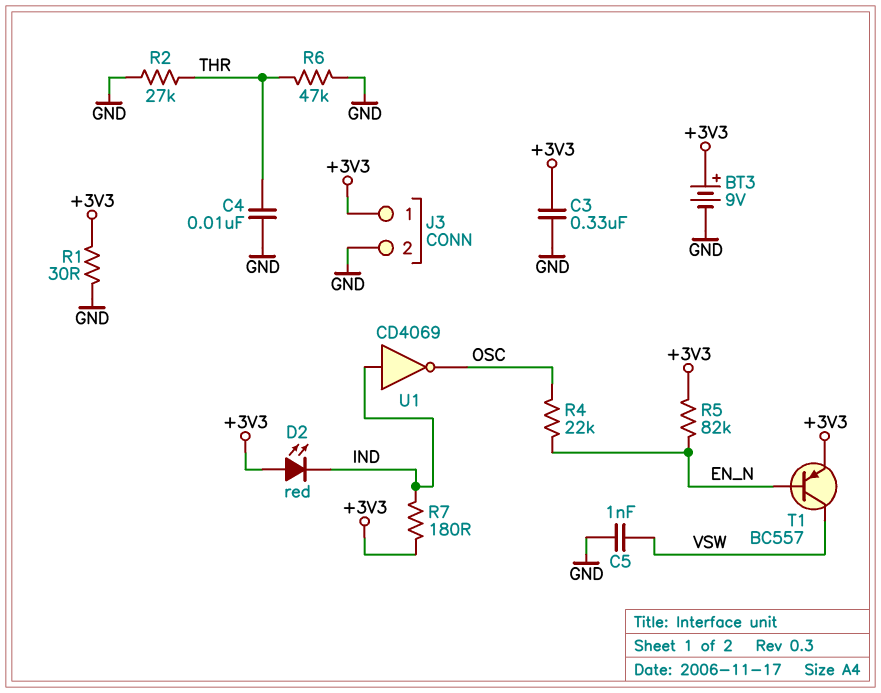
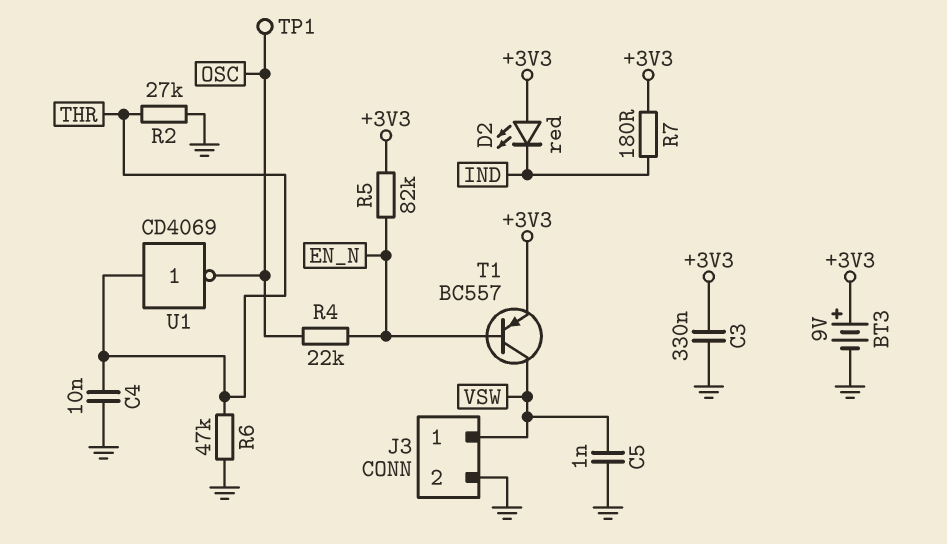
J3 pin 1: +3V3 -> VSW
R1: 30 (+3V3, GND) -> none
TP1: none -> test point (OSC)
U1: NOT CD4069 (in IND, out OSC) -> NOT CD4069 (in THR, out OSC)

